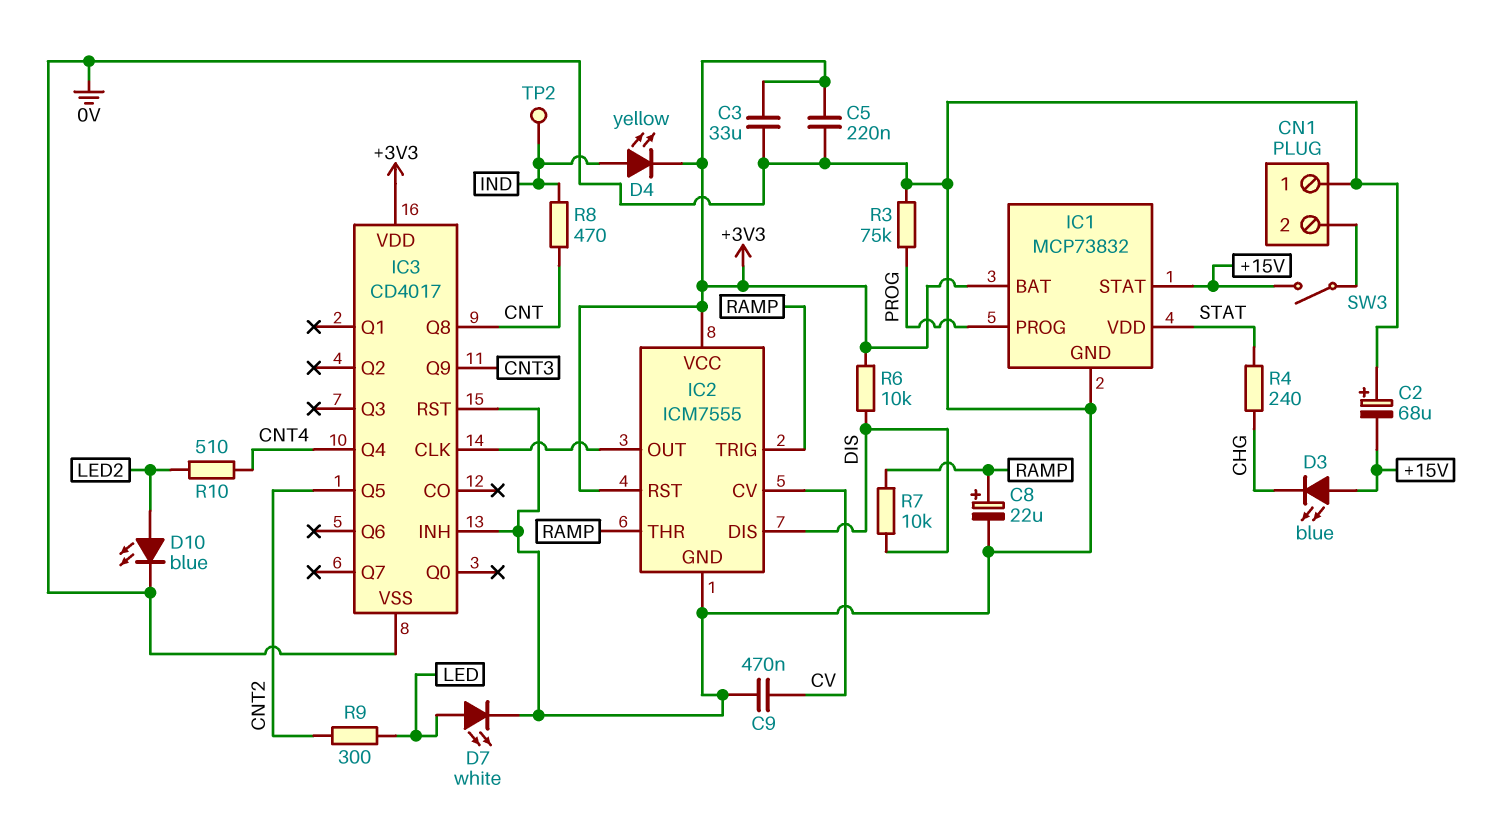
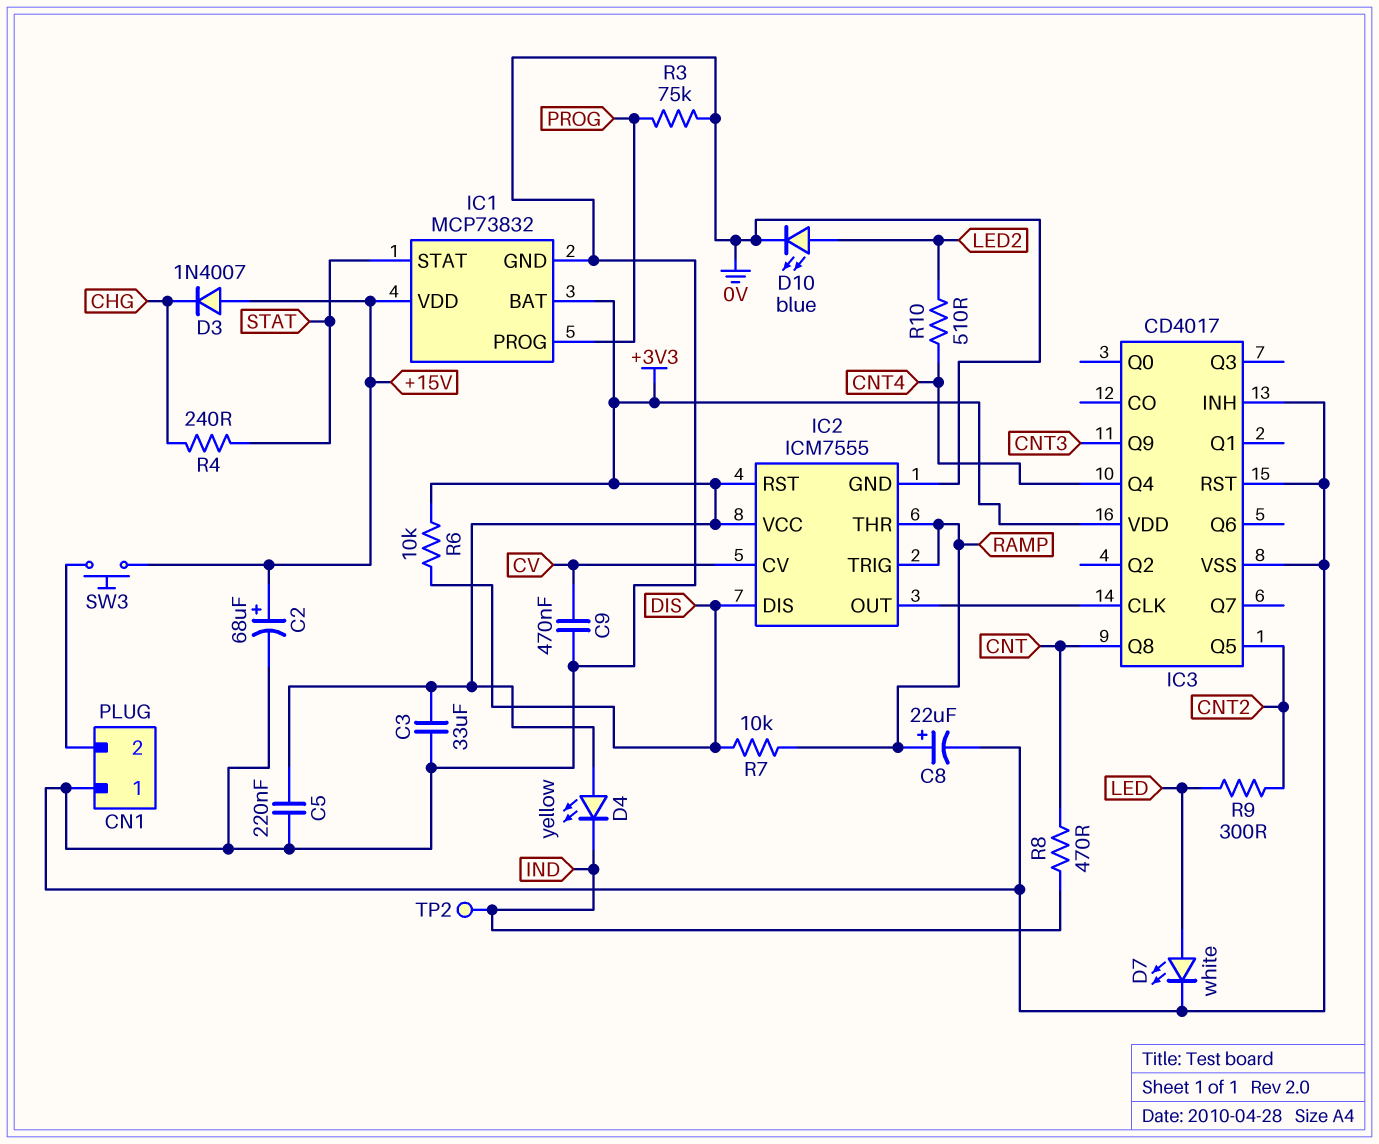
C2: 68uF (plus 0V, minus +15V) -> 68uF (plus +15V, minus 0V)
D3: LED blue (A +15V, K CHG) -> diode 1N4007 (A +15V, K CHG)
D4: LED yellow (A IND, K +3V3) -> LED yellow (A +3V3, K IND)
IC1 pin STAT: +15V -> STAT
IC1 pin VDD: STAT -> +15V
SW3: switch (+15V, CN1/2) -> button (+15V, CN1/2)

